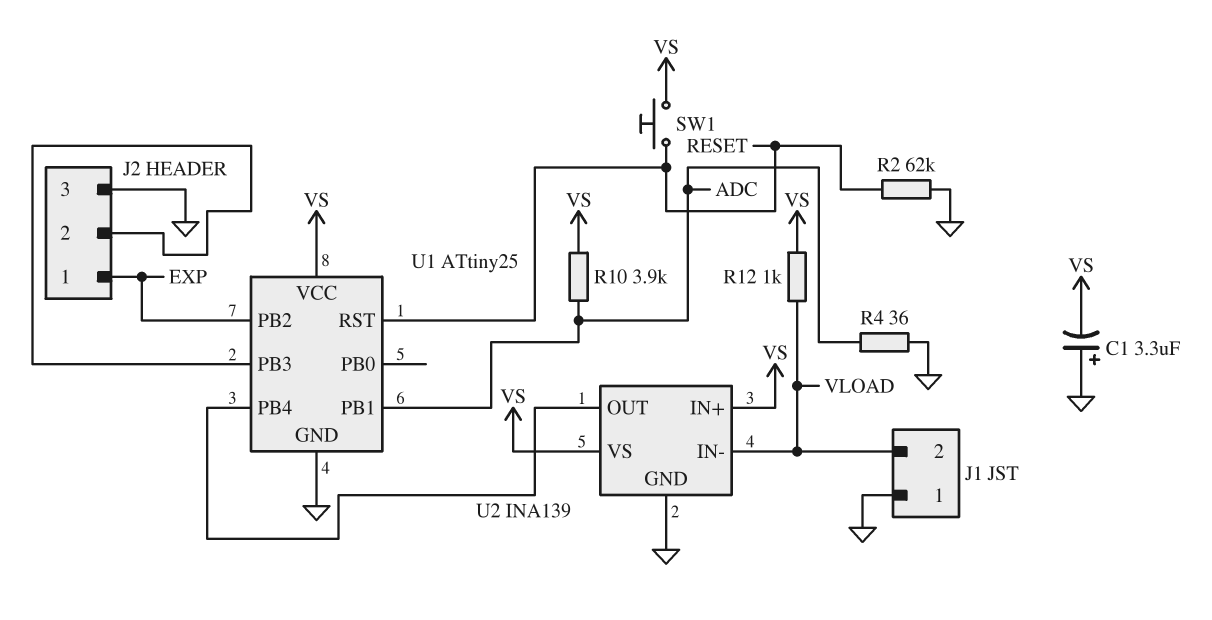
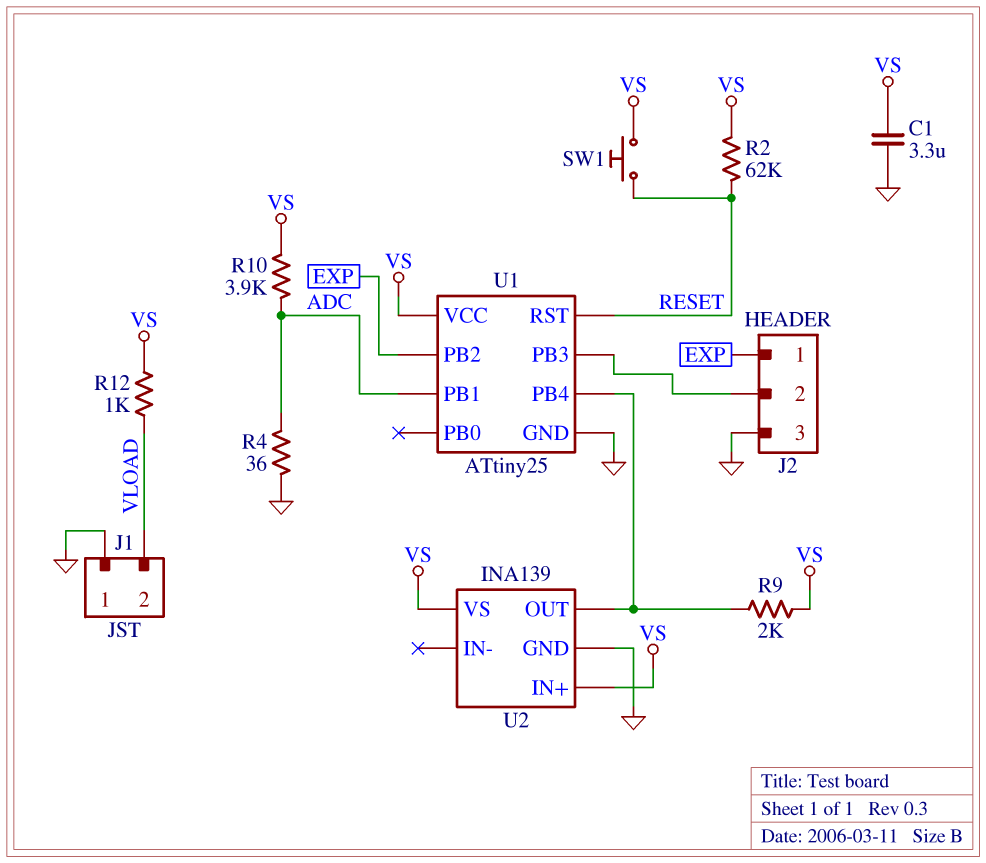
C1: 3.3uF (plus GND, minus VS) -> 3.3uF (GND, VS)
R2: 62k (GND, RESET) -> 62k (RESET, VS)
R9: none -> 2k (U1/PB4, VS)
U2 pin IN-: VLOAD -> none

